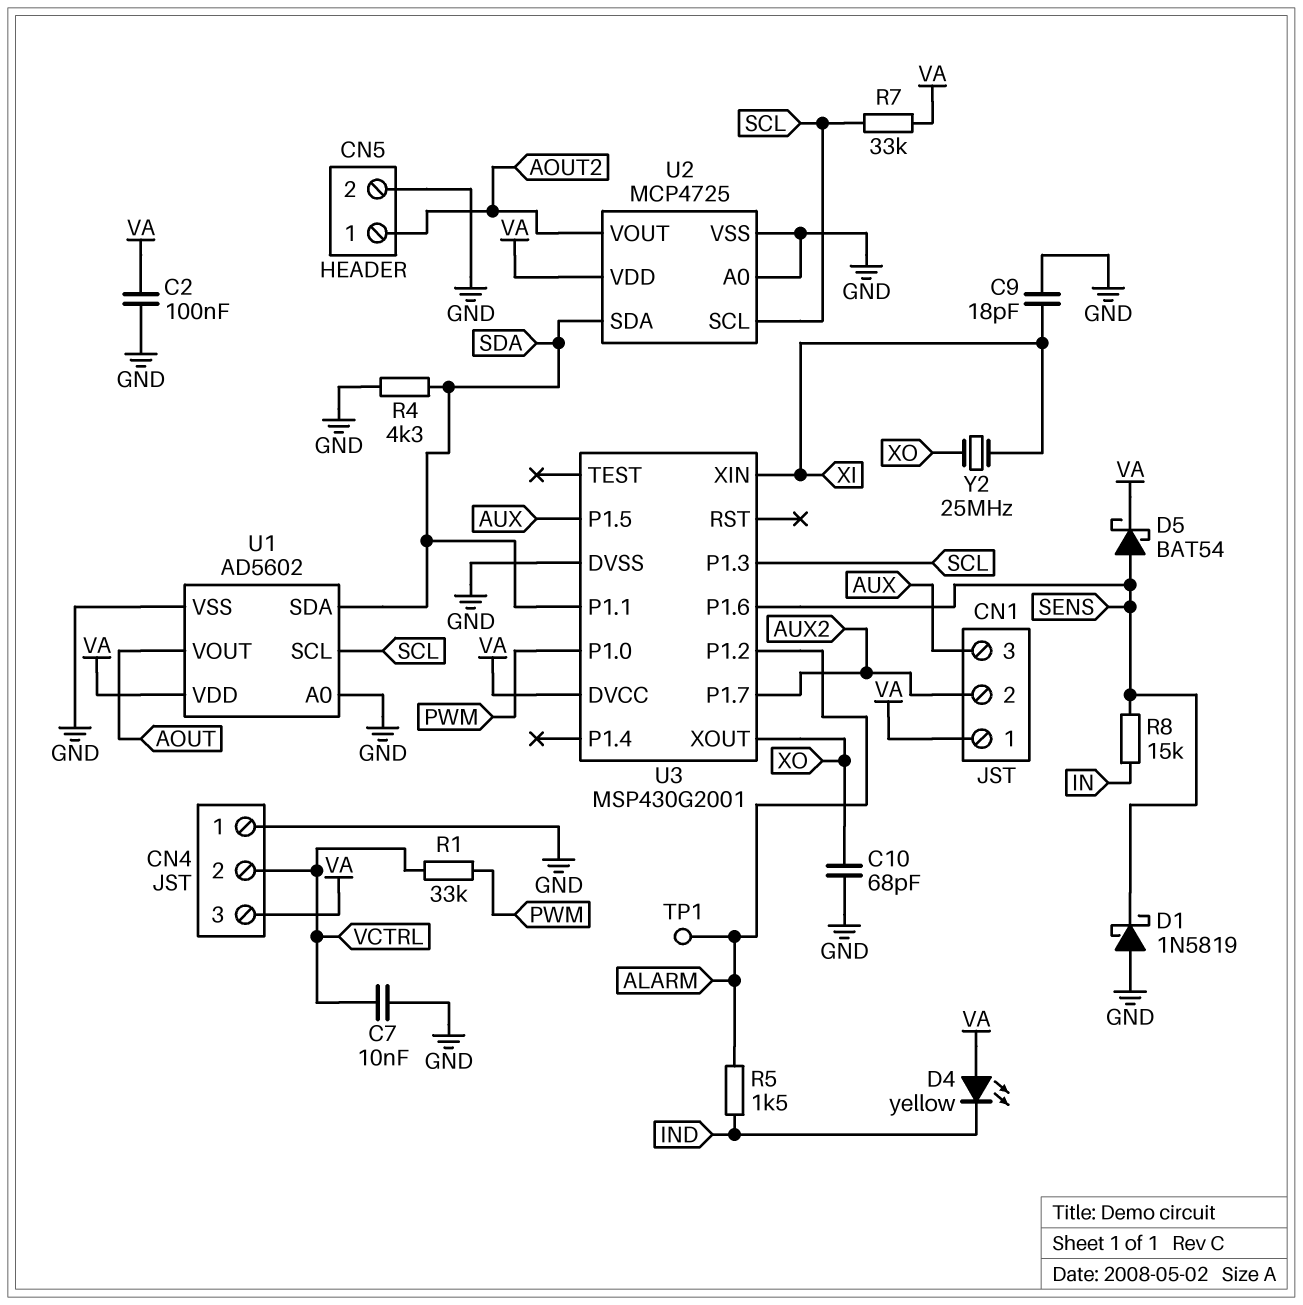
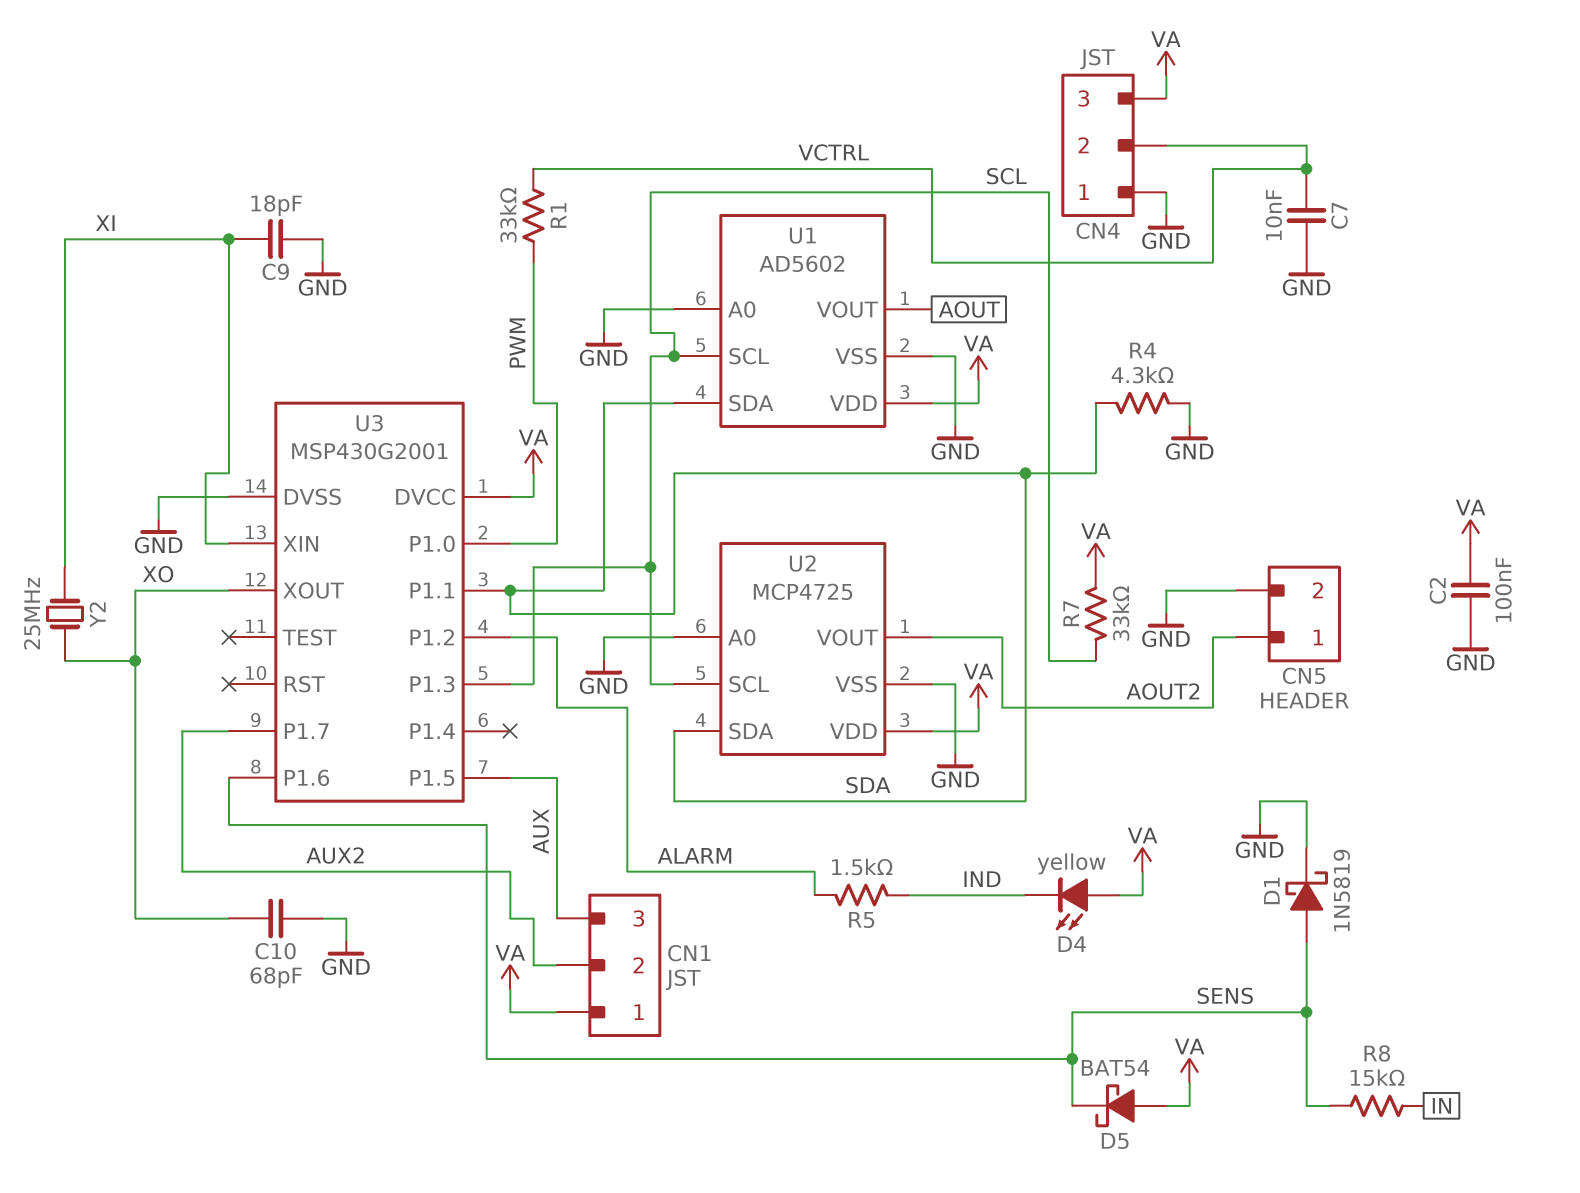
D1: schottky 1N5819 (A GND, K SENS) -> schottky 1N5819 (A SENS, K GND)
D5: schottky BAT54 (A SENS, K VA) -> schottky BAT54 (A VA, K SENS)
TP1: test point (ALARM) -> none

